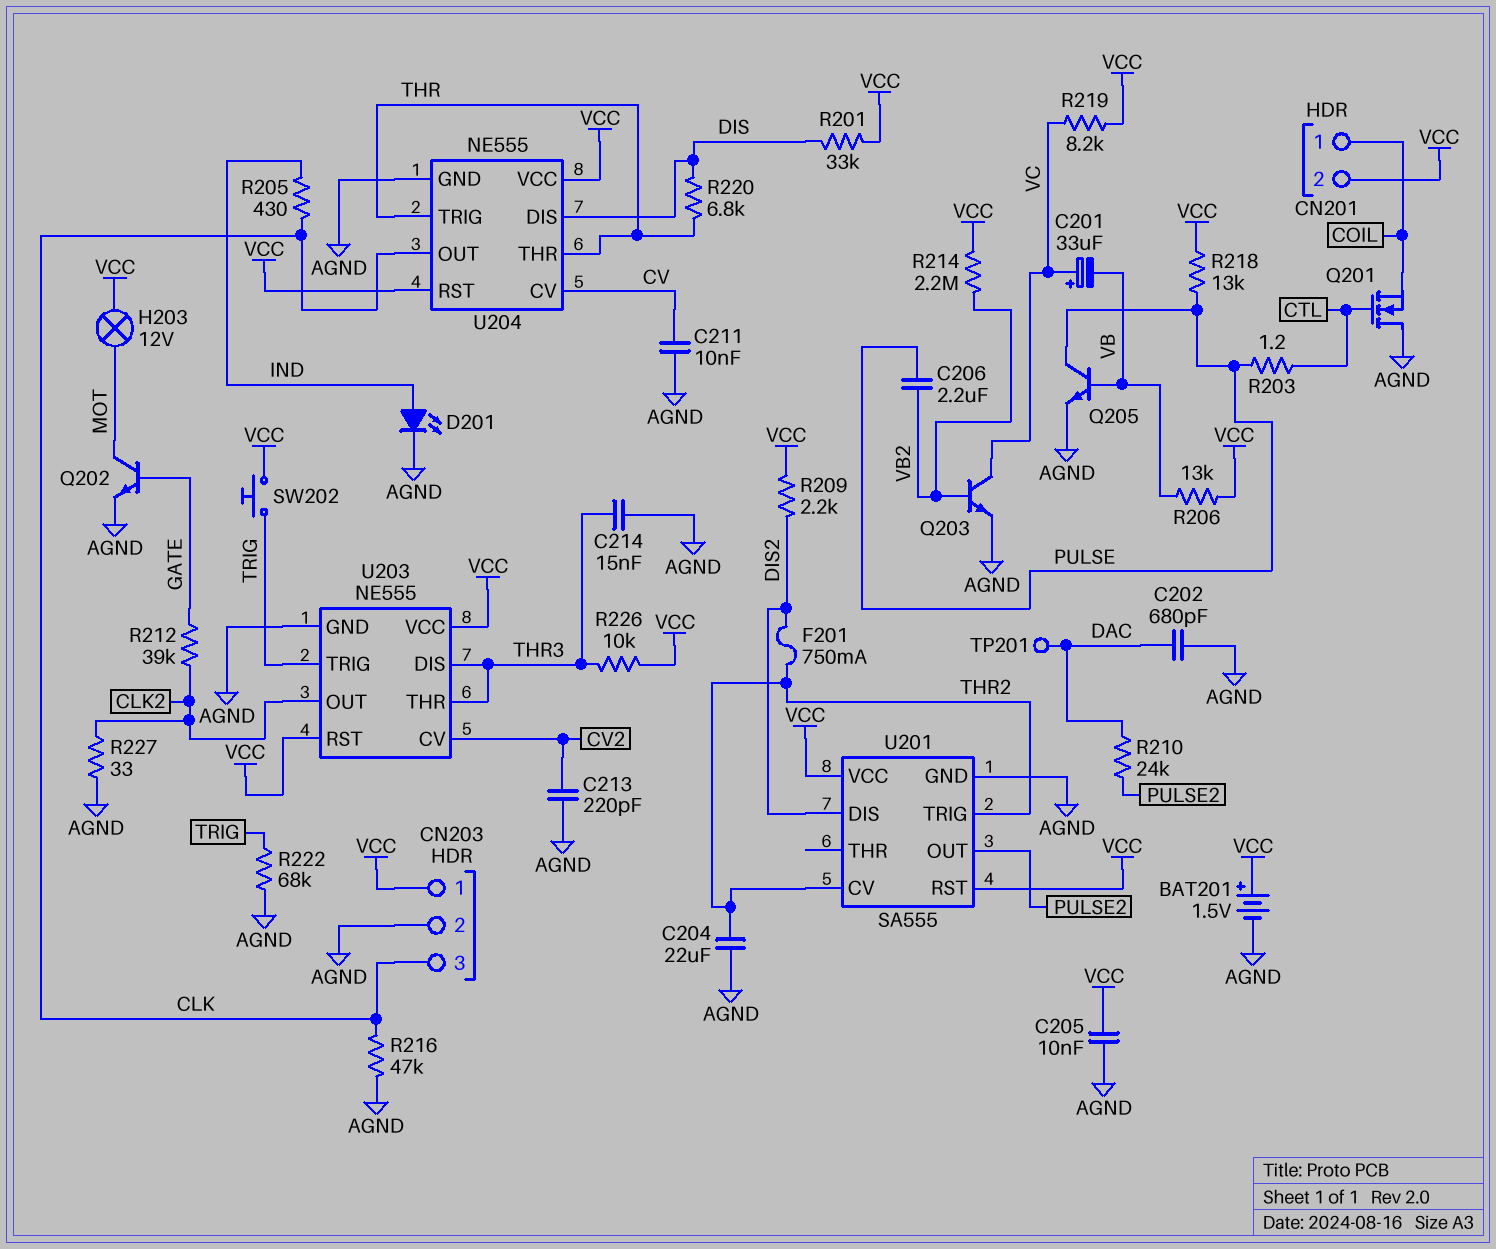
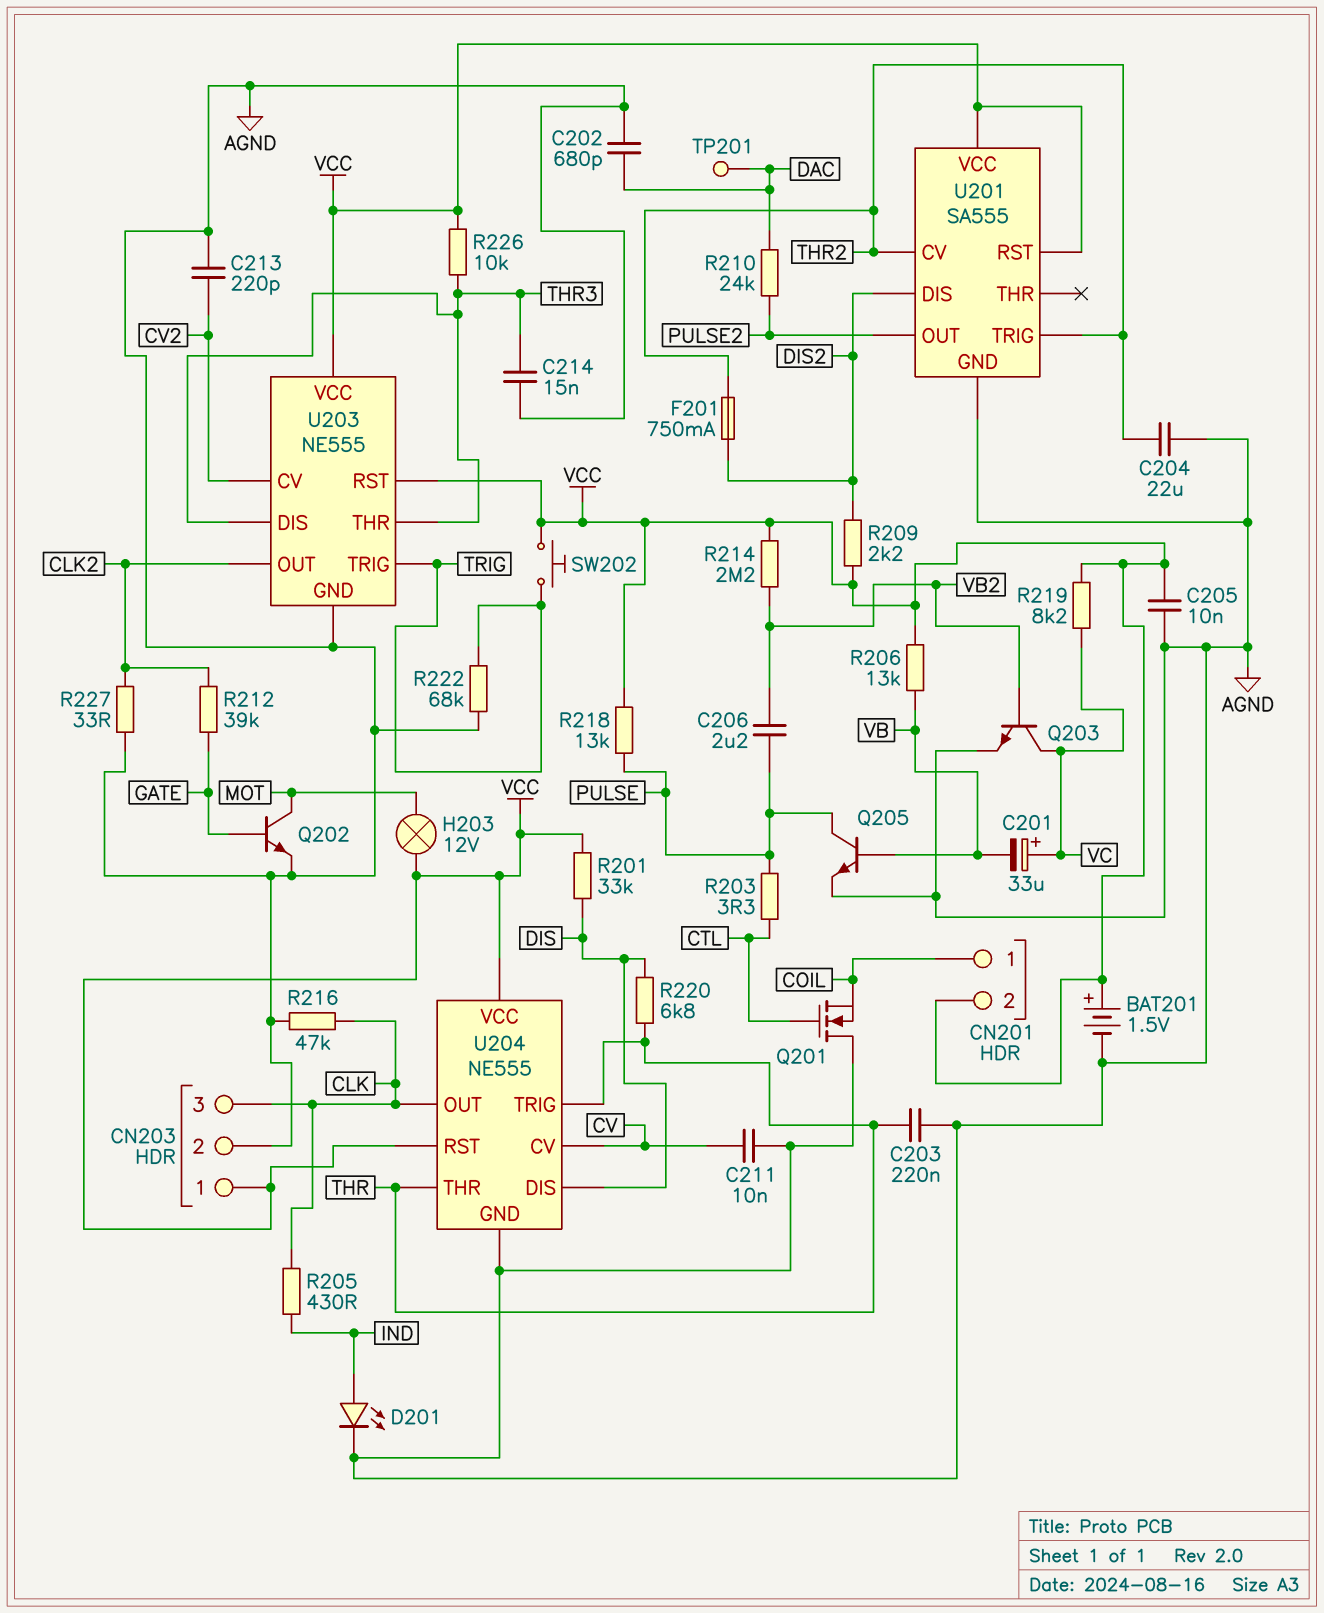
C203: none -> 220nF (AGND, THR)
R203: 1.2 (CTL, PULSE) -> 3.3 (CTL, PULSE)

